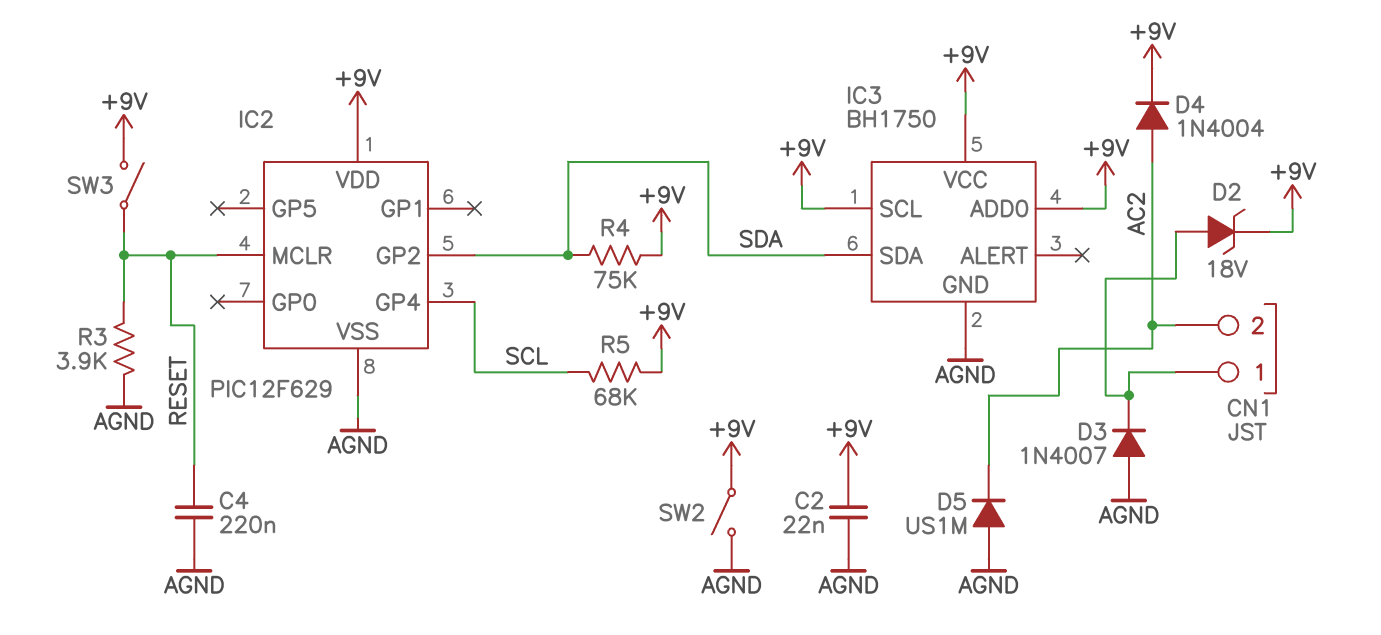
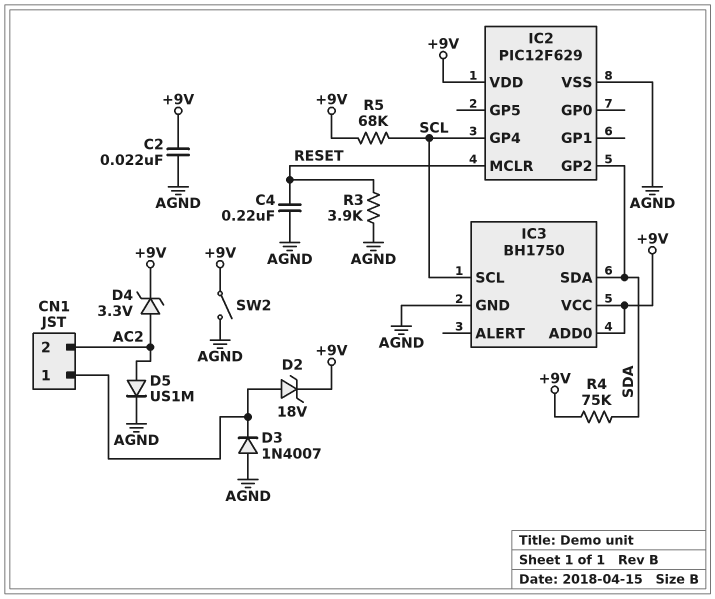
D4: diode 1N4004 (A AC2, K +9V) -> zener 3.3V (A AC2, K +9V)
D5: diode US1M (A AGND, K AC2) -> diode US1M (A AC2, K AGND)
IC3 pin SCL: +9V -> SCL
SW3: switch (+9V, RESET) -> none

